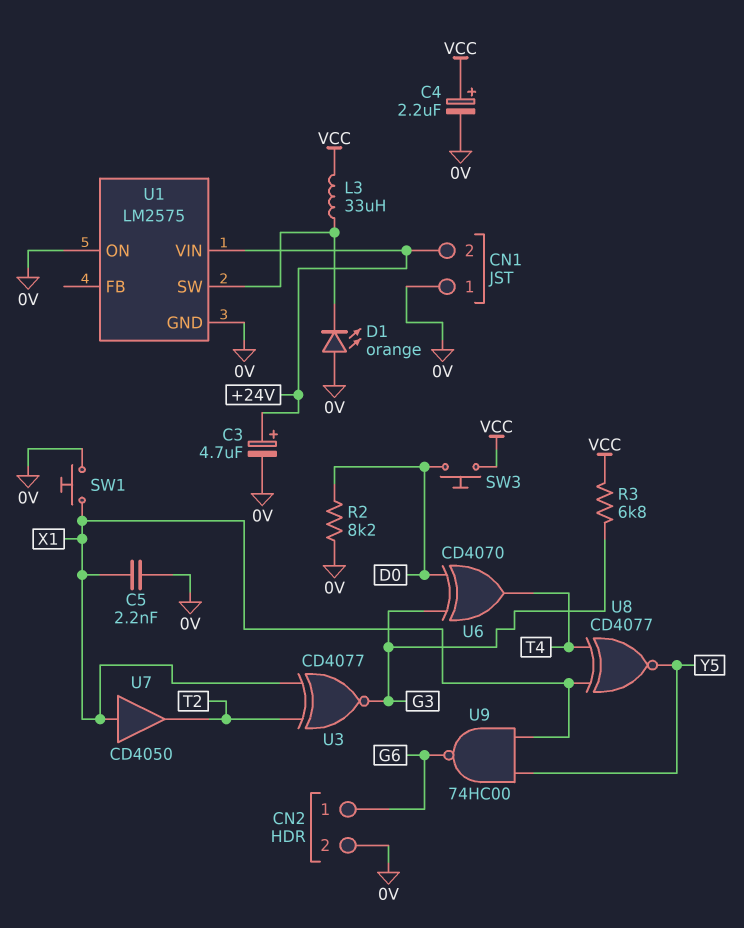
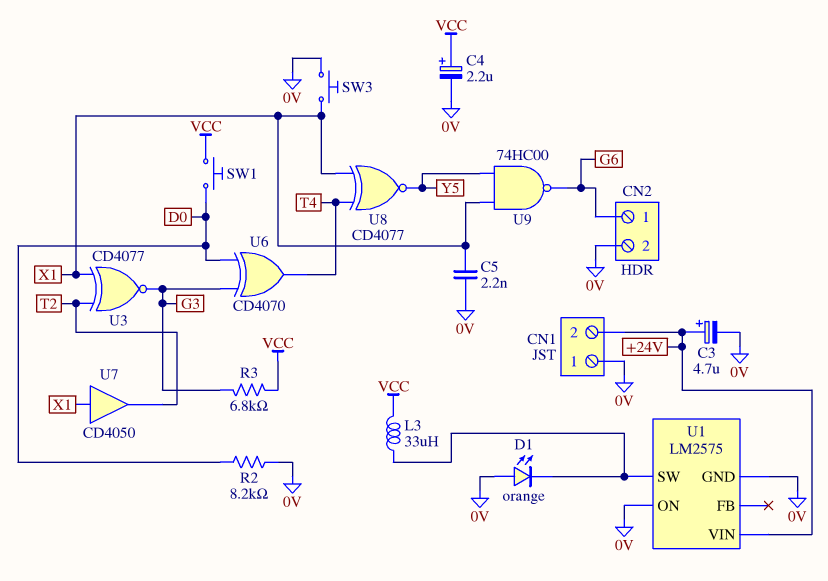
SW1: button (0V, X1) -> button (D0, VCC)
SW3: button (D0, VCC) -> button (0V, X1)

